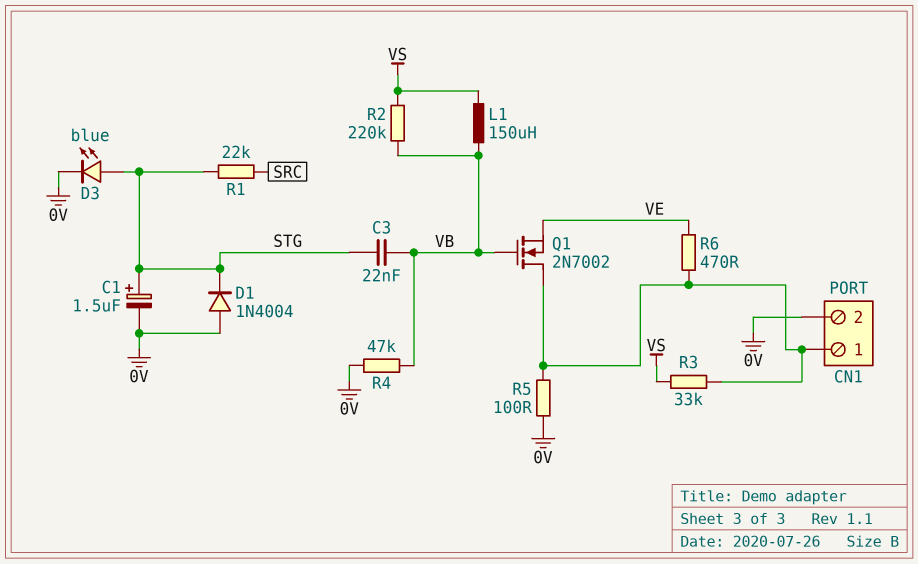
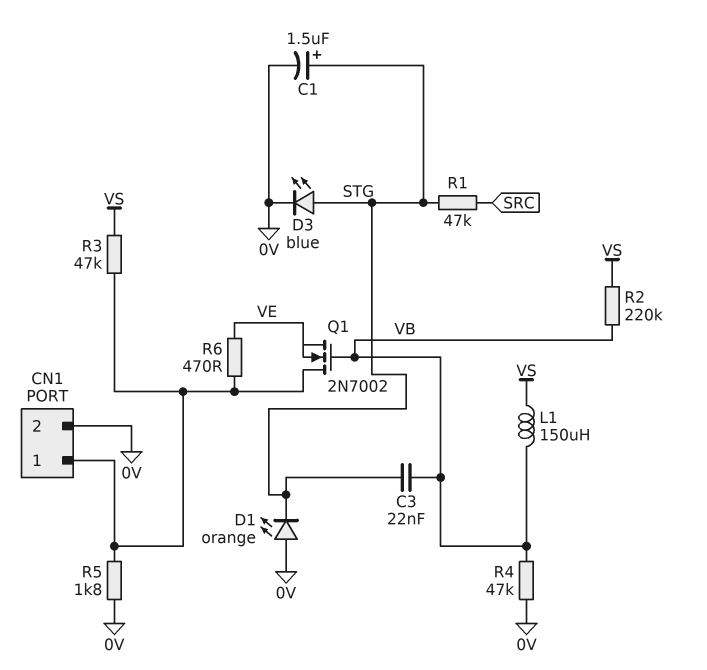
D1: diode 1N4004 (A 0V, K STG) -> LED orange (A 0V, K STG)
R1: 22k (SRC, STG) -> 47k (SRC, STG)
R3: 33k (CN1/1, VS) -> 47k (CN1/1, VS)
R5: 100 (0V, CN1/1) -> 1.8k (0V, CN1/1)

